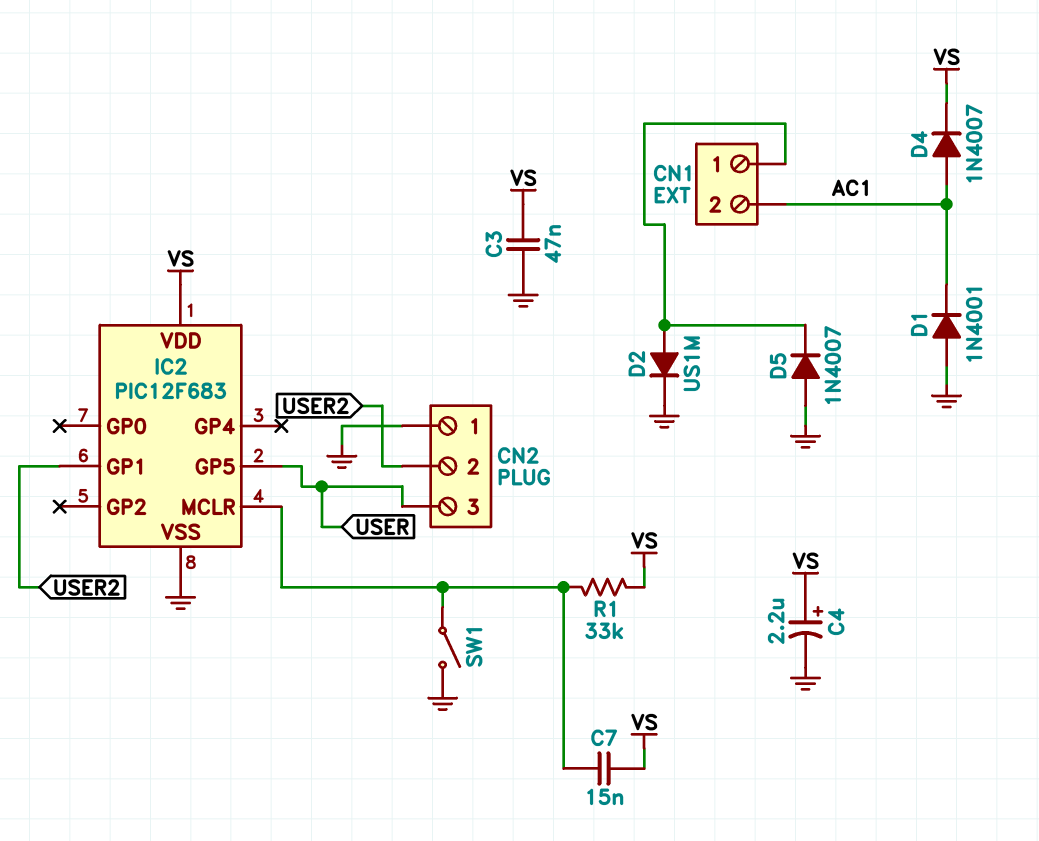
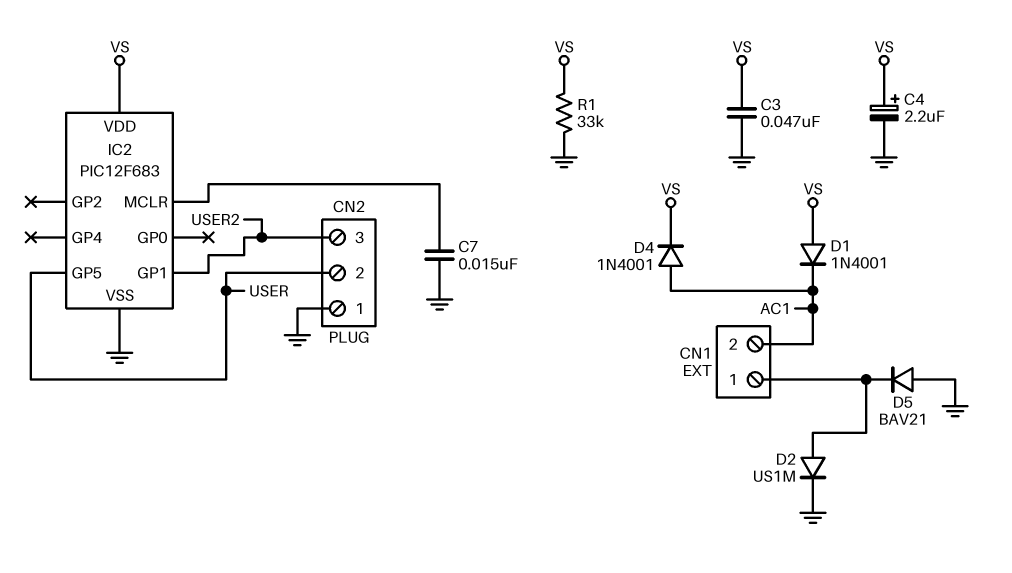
C7: 15nF (IC2/MCLR, VS) -> 15nF (GND, IC2/MCLR)
CN2 pin 2: USER2 -> USER
CN2 pin 3: USER -> USER2
D1: diode 1N4001 (A GND, K AC1) -> diode 1N4001 (A VS, K AC1)
D4: diode 1N4007 (A AC1, K VS) -> diode 1N4001 (A AC1, K VS)
D5: diode 1N4007 (A GND, K CN1/1) -> diode BAV21 (A GND, K CN1/1)
R1: 33k (IC2/MCLR, VS) -> 33k (GND, VS)
SW1: switch (GND, IC2/MCLR) -> none

